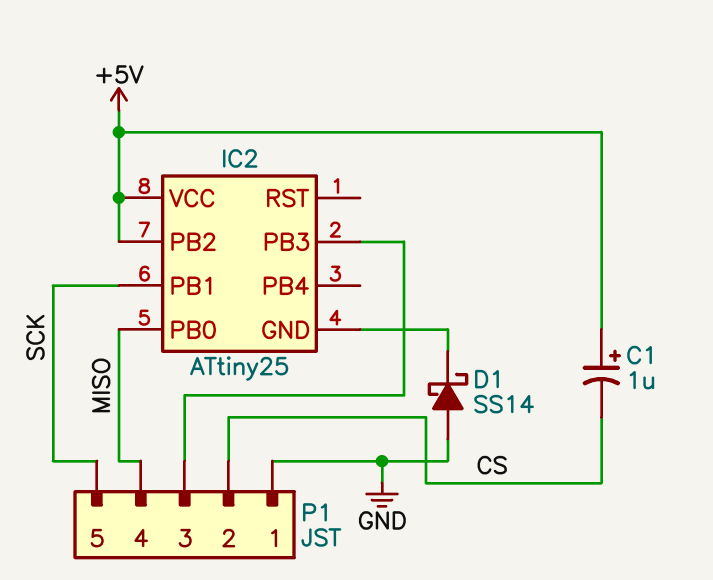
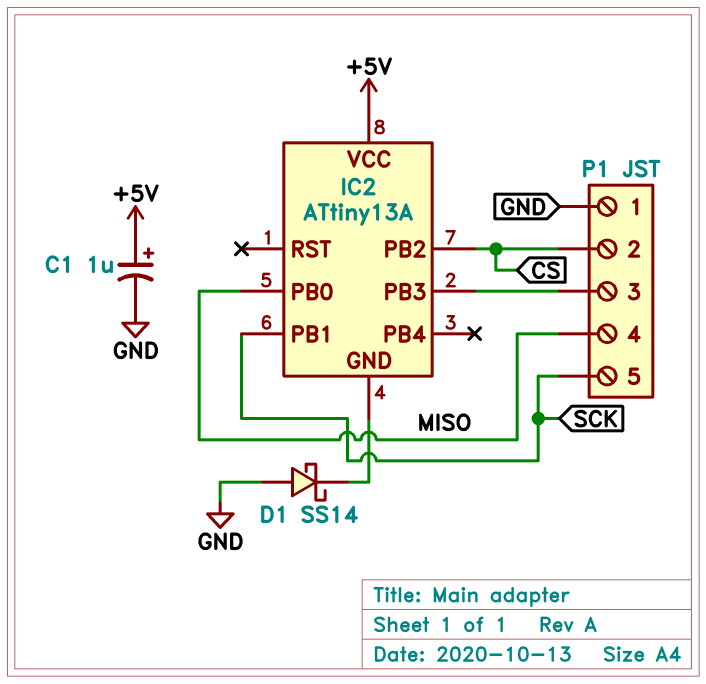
C1: 1uF (plus +5V, minus CS) -> 1uF (plus +5V, minus GND)
IC2: ATtiny25 -> ATtiny13A
IC2 pin PB2: +5V -> CS

